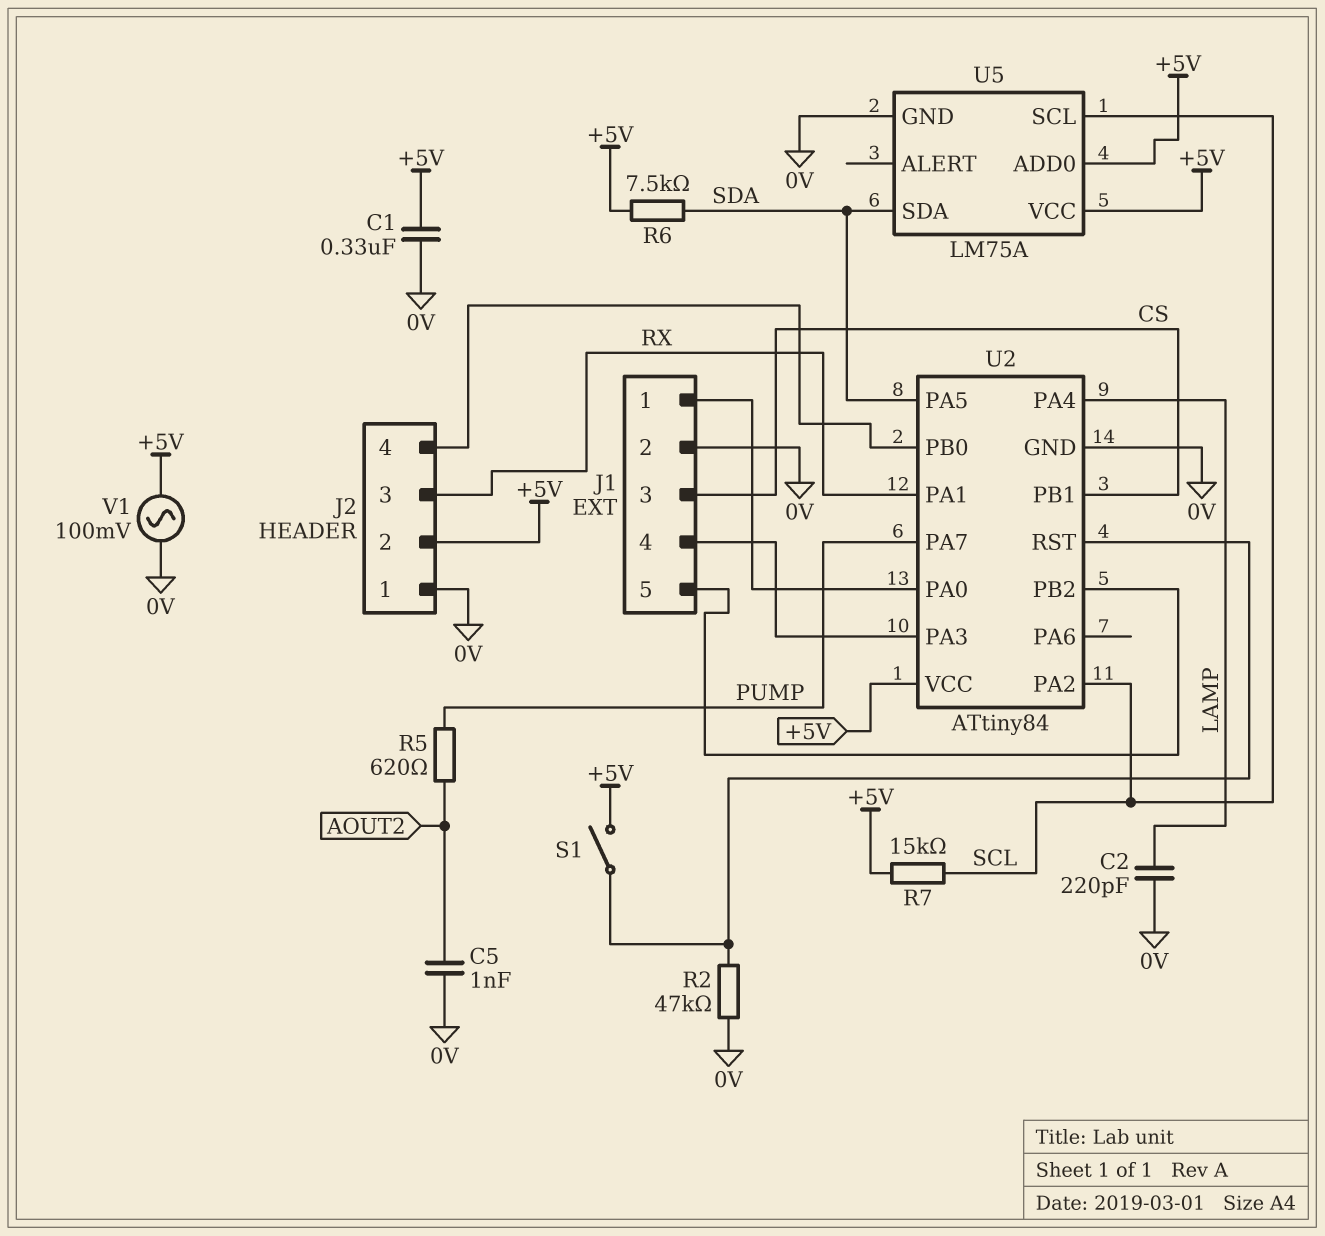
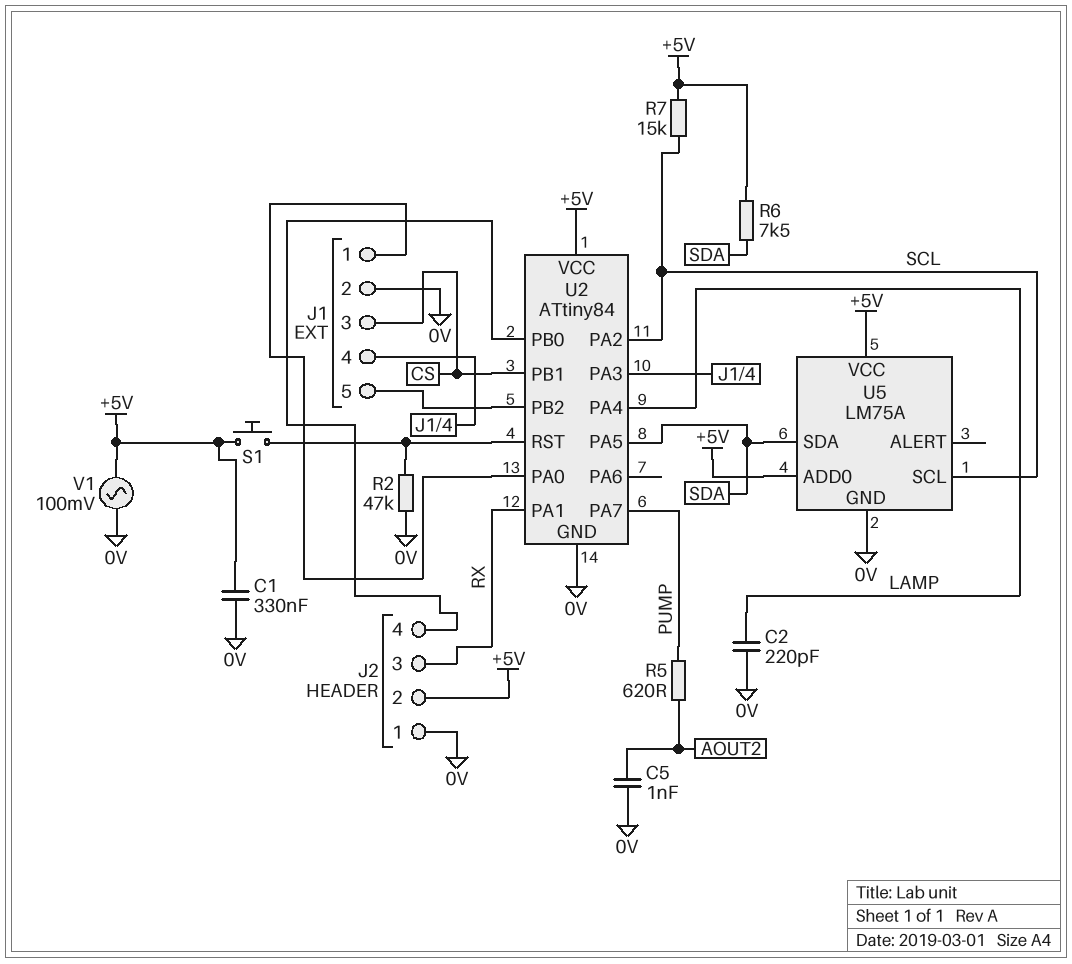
S1: switch (+5V, U2/RST) -> button (+5V, U2/RST)

